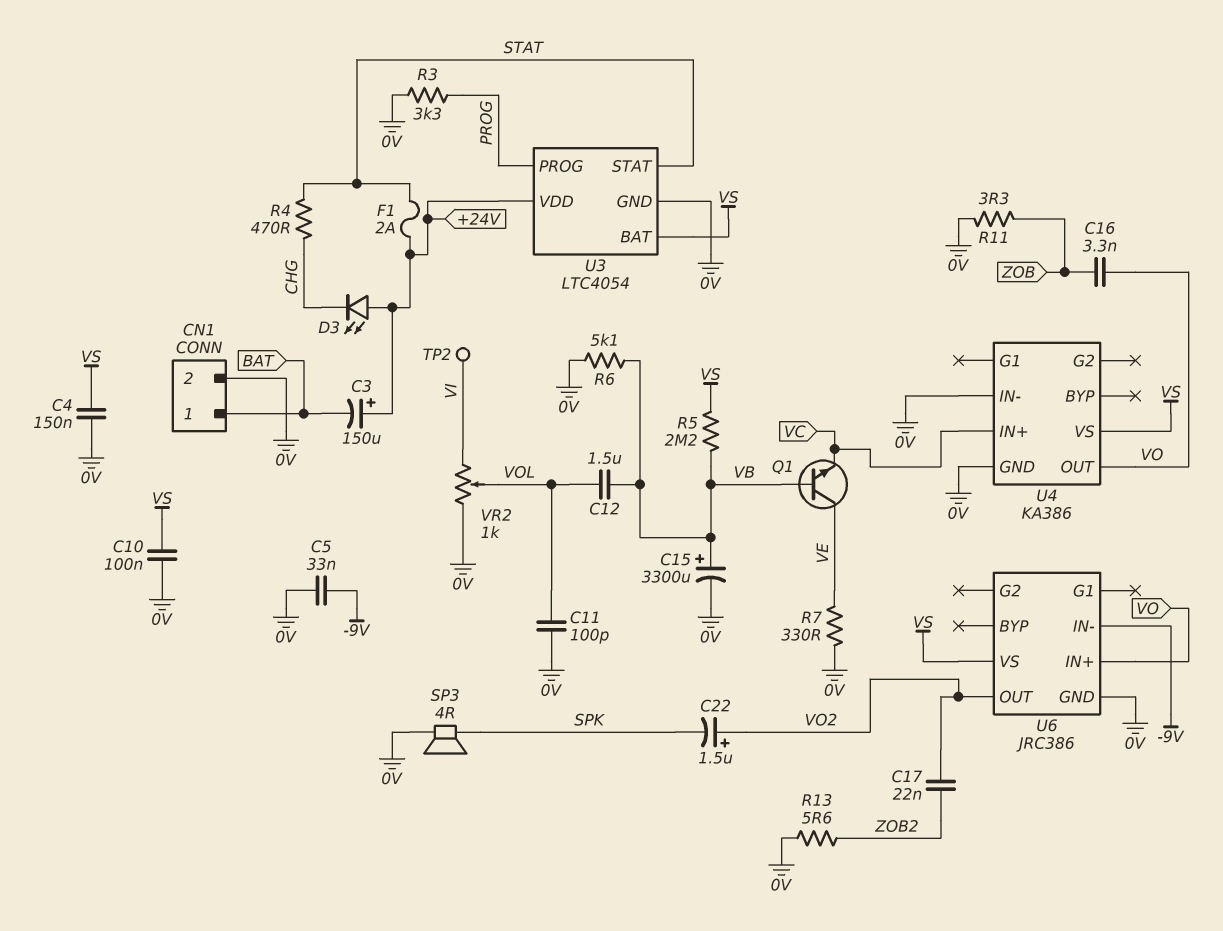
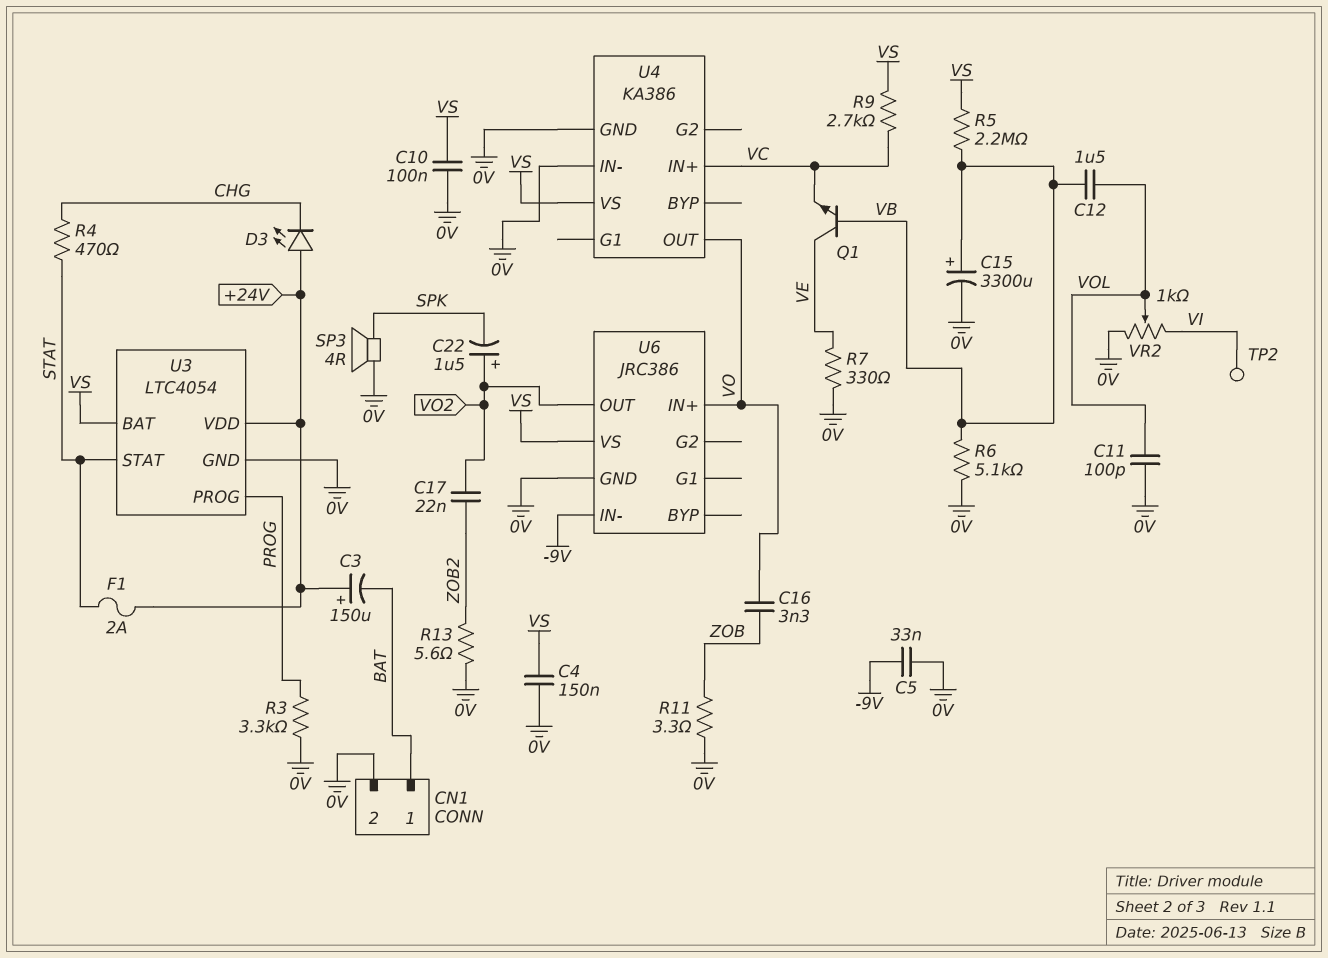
R9: none -> 2.7k (VC, VS)

